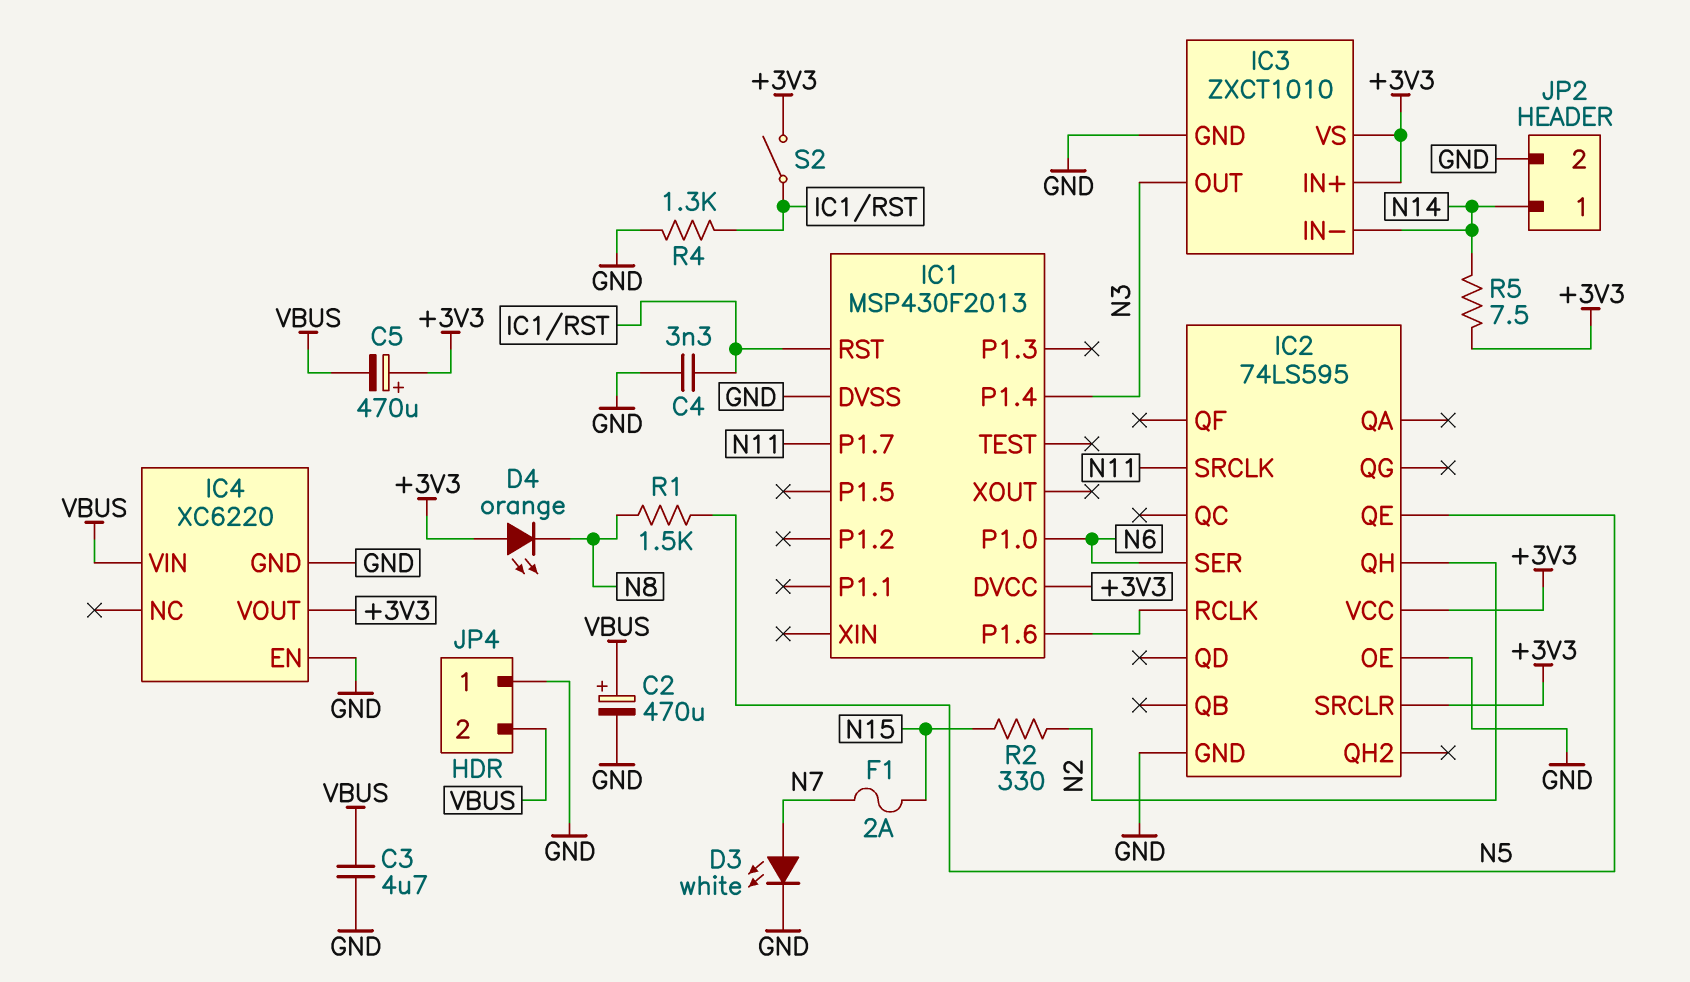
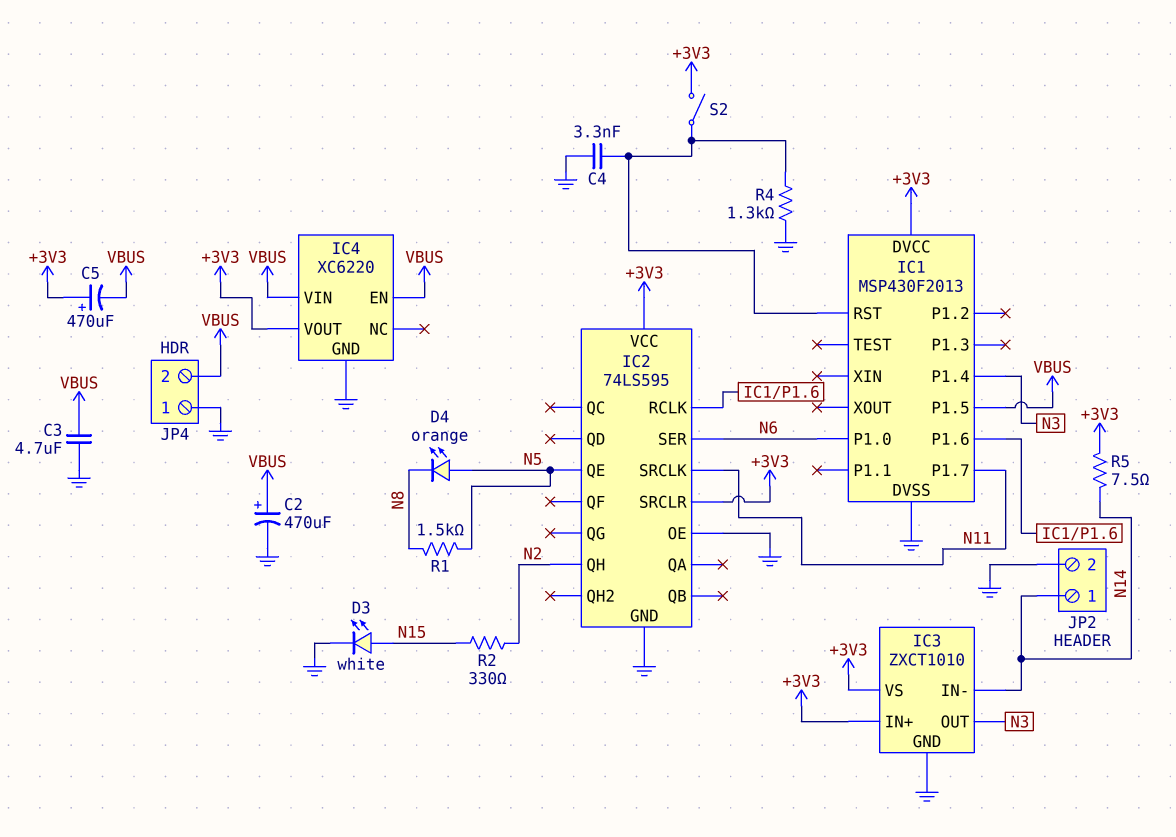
D3: LED white (A N7, K GND) -> LED white (A N15, K GND)
D4: LED orange (A +3V3, K N8) -> LED orange (A N5, K N8)
F1: 2A (N7, N15) -> none
IC1 pin P1.5: none -> VBUS
IC4 pin EN: GND -> VBUS

